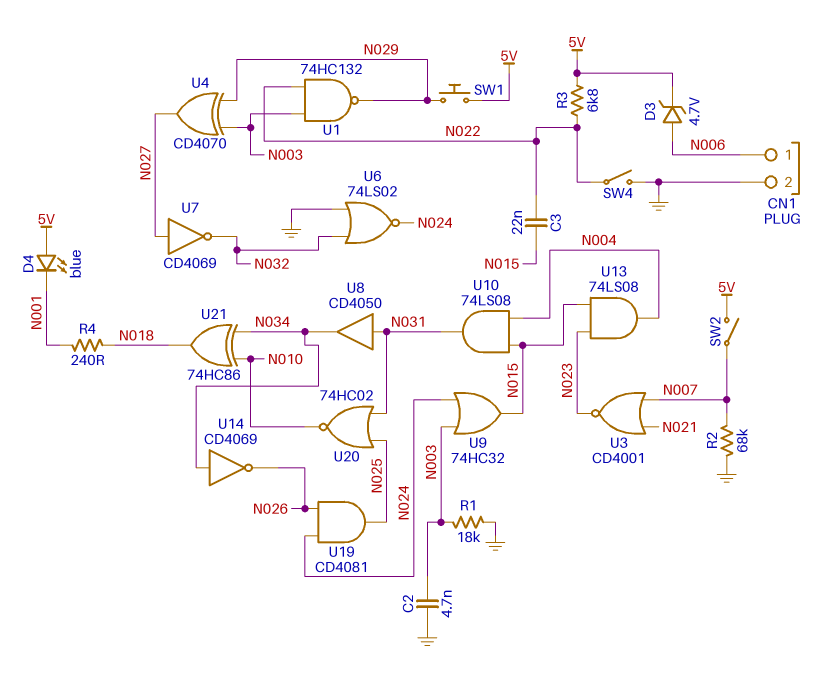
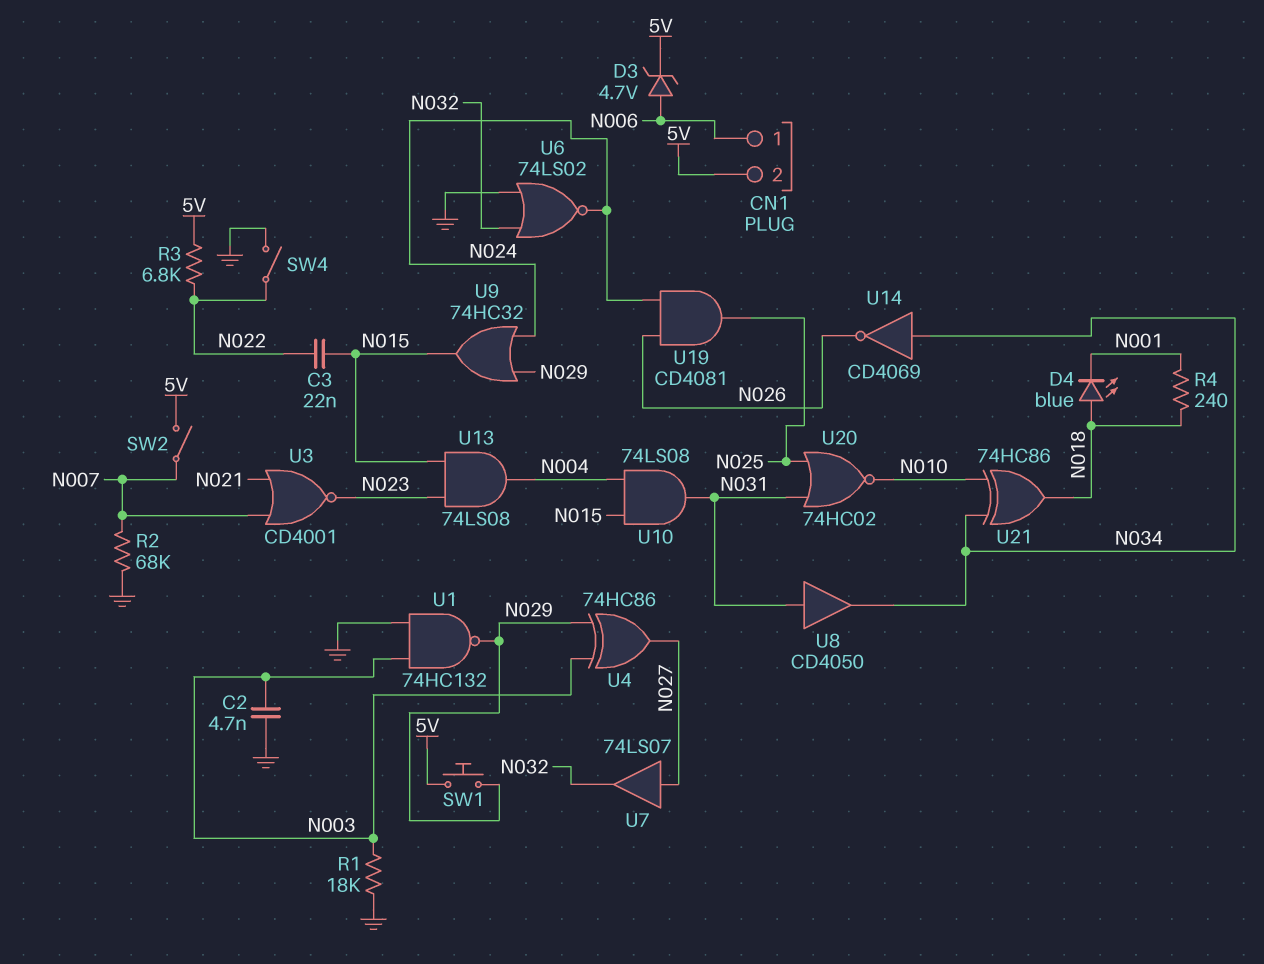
CN1 pin 2: GND -> 5V
D4: LED blue (A 5V, K N001) -> LED blue (A N018, K N001)
U1: NAND 74HC132 (in N003, in N022, out N029) -> NAND 74HC132 (in GND, in N003, out N029)
U4: XOR CD4070 (in N003, in N029, out N027) -> XOR 74HC86 (in N003, in N029, out N027)
U7: NOT CD4069 (in N027, out N032) -> buffer 74LS07 (in N027, out N032)
U9: OR 74HC32 (in N003, in N024, out N015) -> OR 74HC32 (in N024, in N029, out N015)

